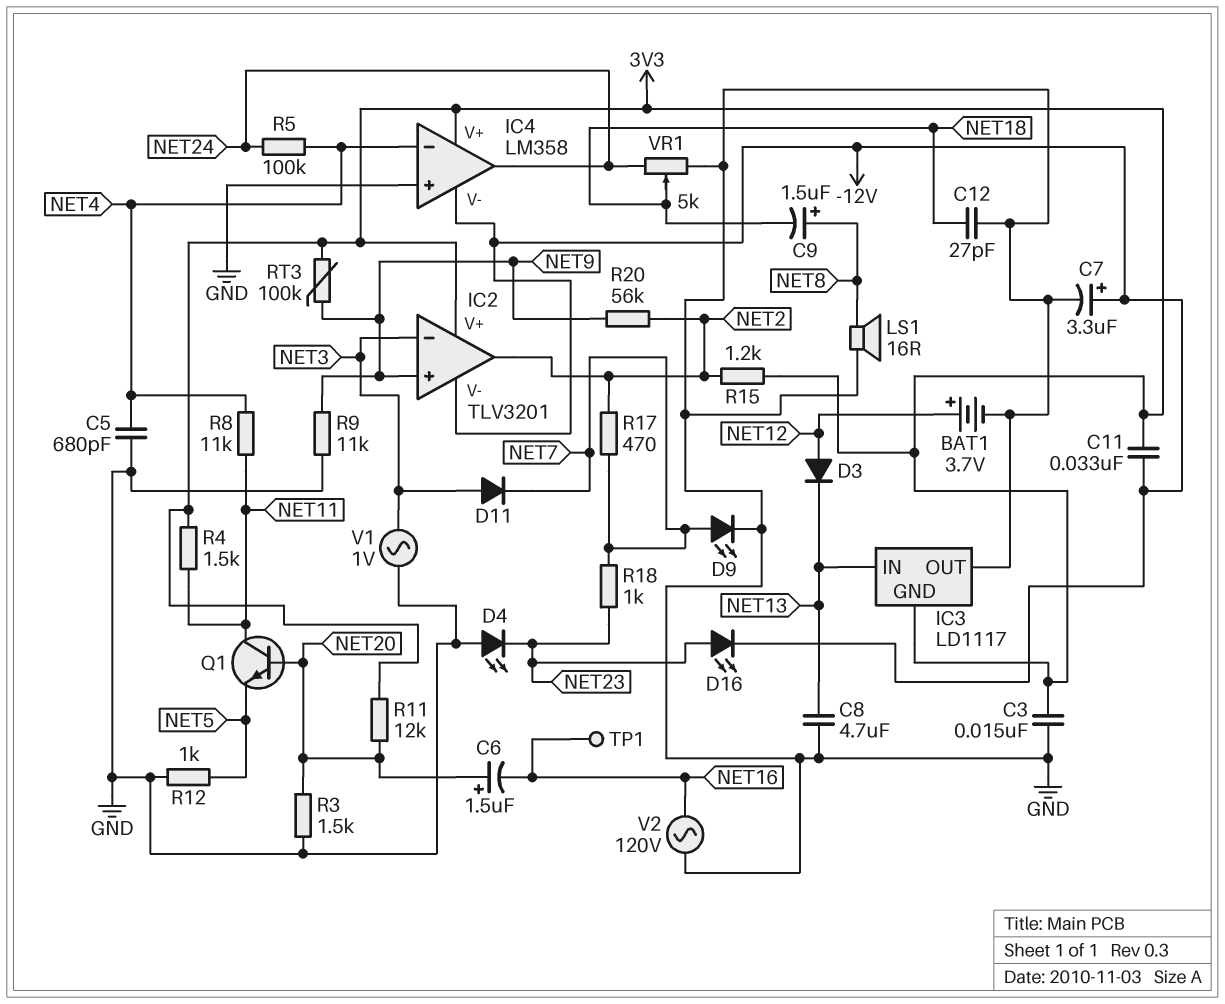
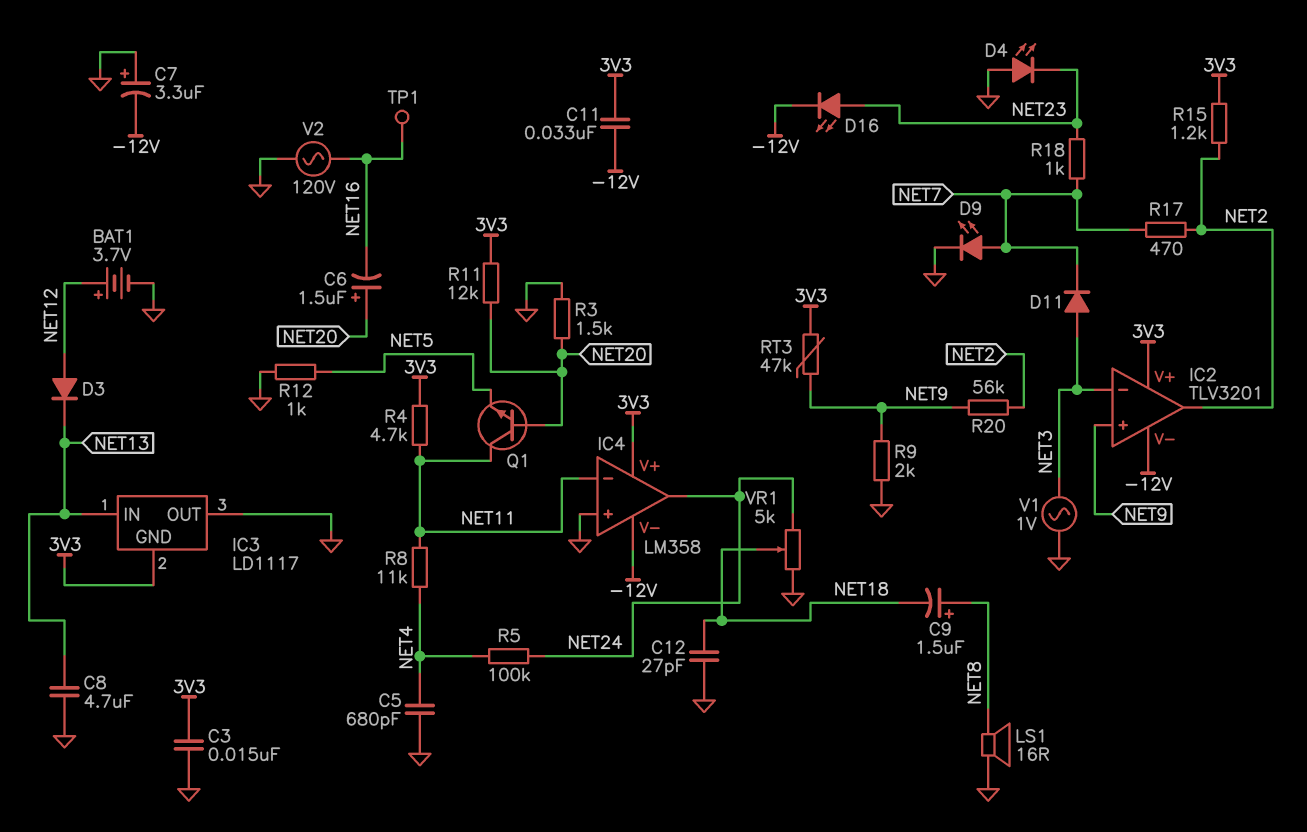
C7: 3.3uF (plus -12V, minus GND) -> 3.3uF (plus GND, minus -12V)
IC4 pin in-: NET4 -> NET11
R4: 1.5k (3V3, NET11) -> 4.7k (3V3, NET11)
R9: 11k (GND, NET9) -> 2k (GND, NET9)
RT3: 100k (3V3, NET9) -> 47k (3V3, NET9)

